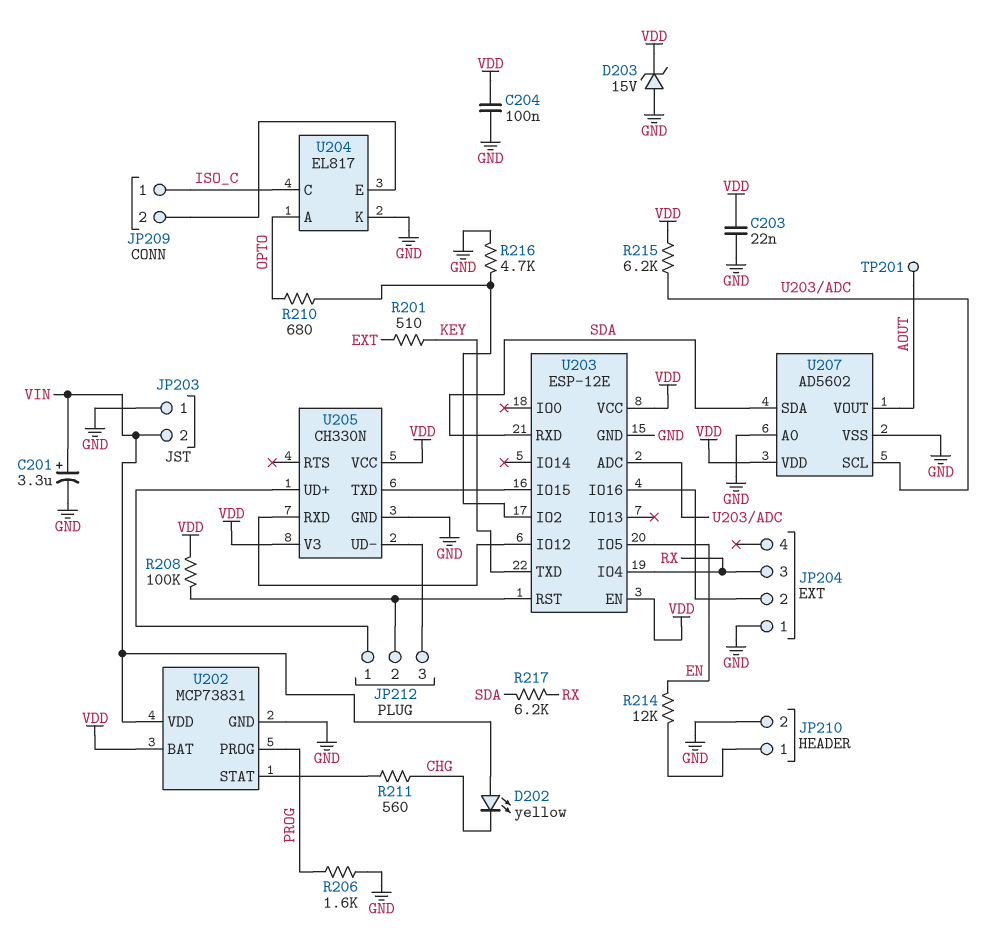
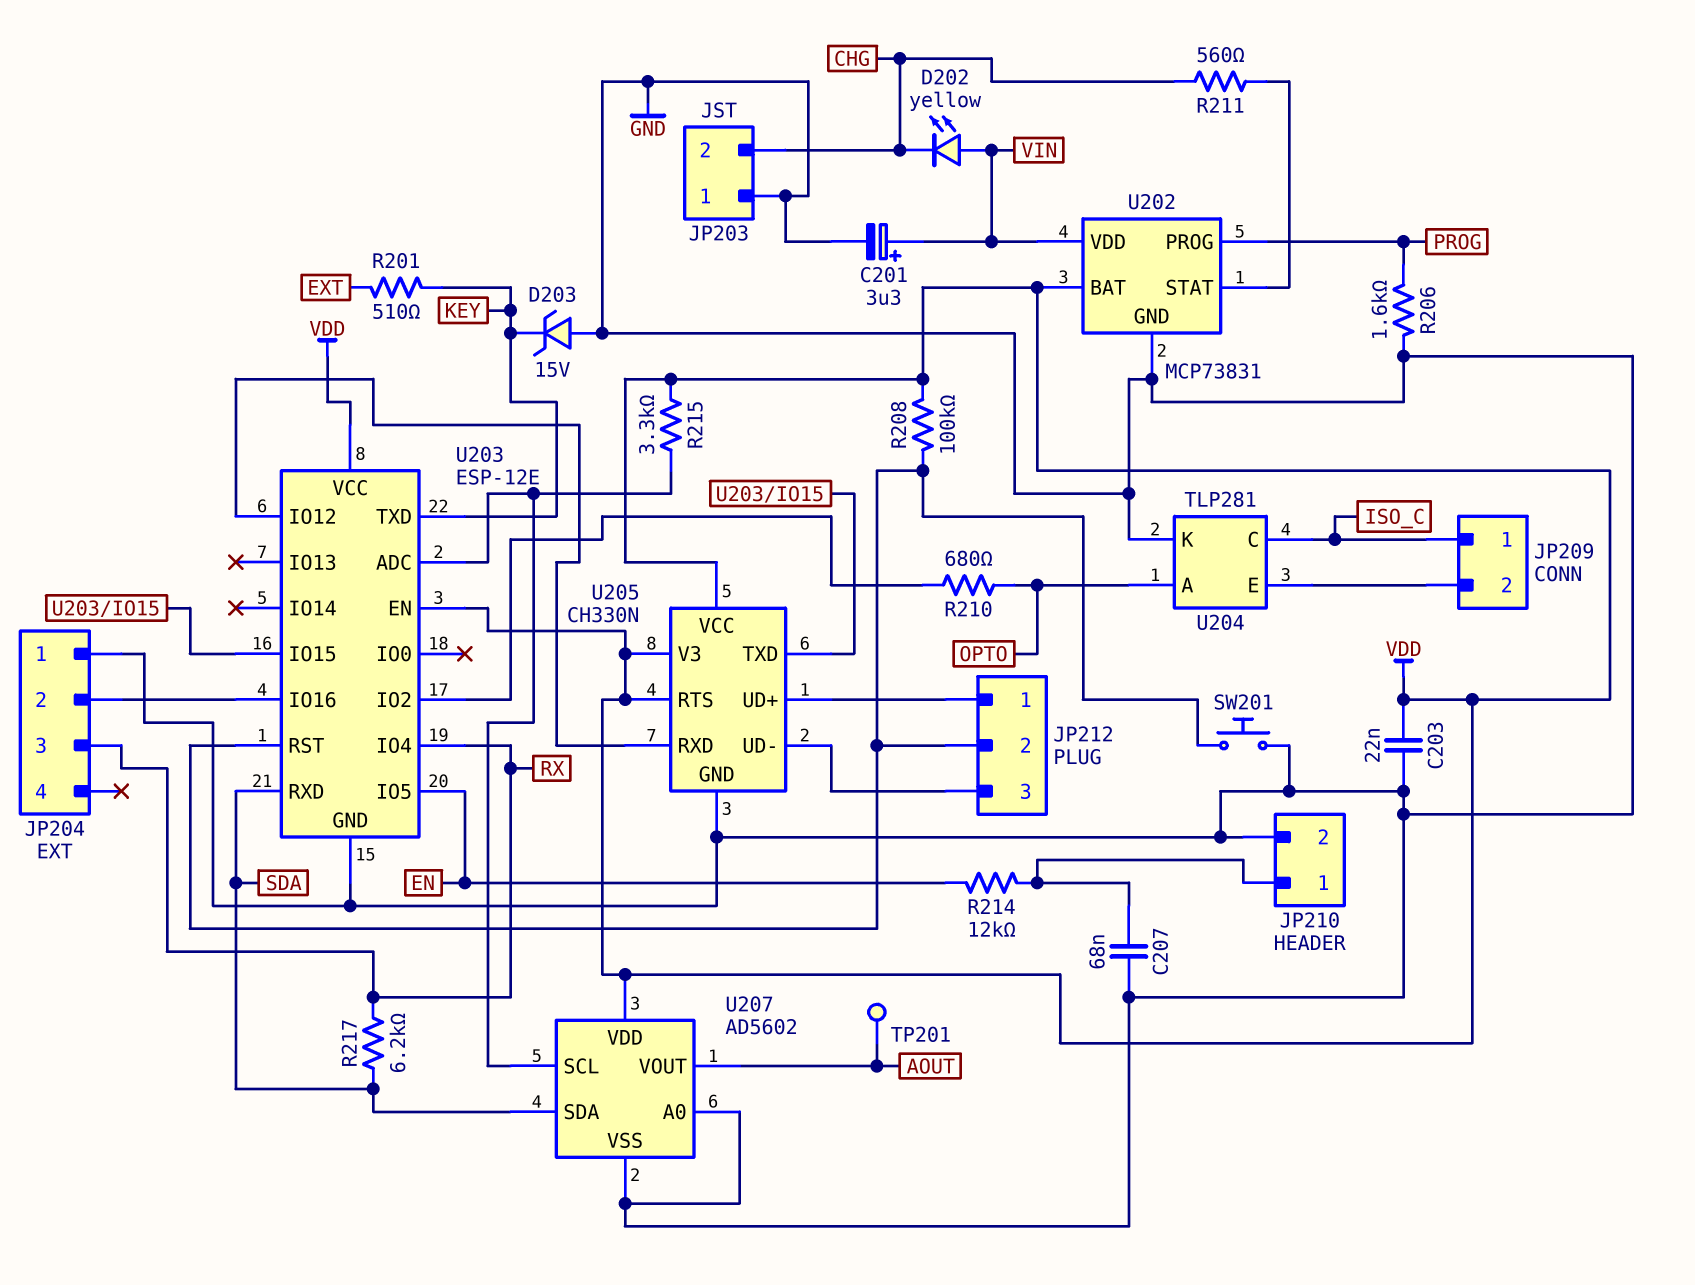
C204: 100nF (GND, VDD) -> none
C207: none -> 68nF (GND, JP210/1)
D203: zener 15V (A GND, K VDD) -> zener 15V (A GND, K KEY)
JP203 pin 2: VIN -> CHG
R215: 6.2k (U203/ADC, VDD) -> 3.3k (U203/ADC, VDD)
R216: 4.7k (GND, U203/IO2) -> none
SW201: none -> button (GND, JP212/2)
U204: EL817 -> TLP281
U205 pin RTS: none -> VDD

